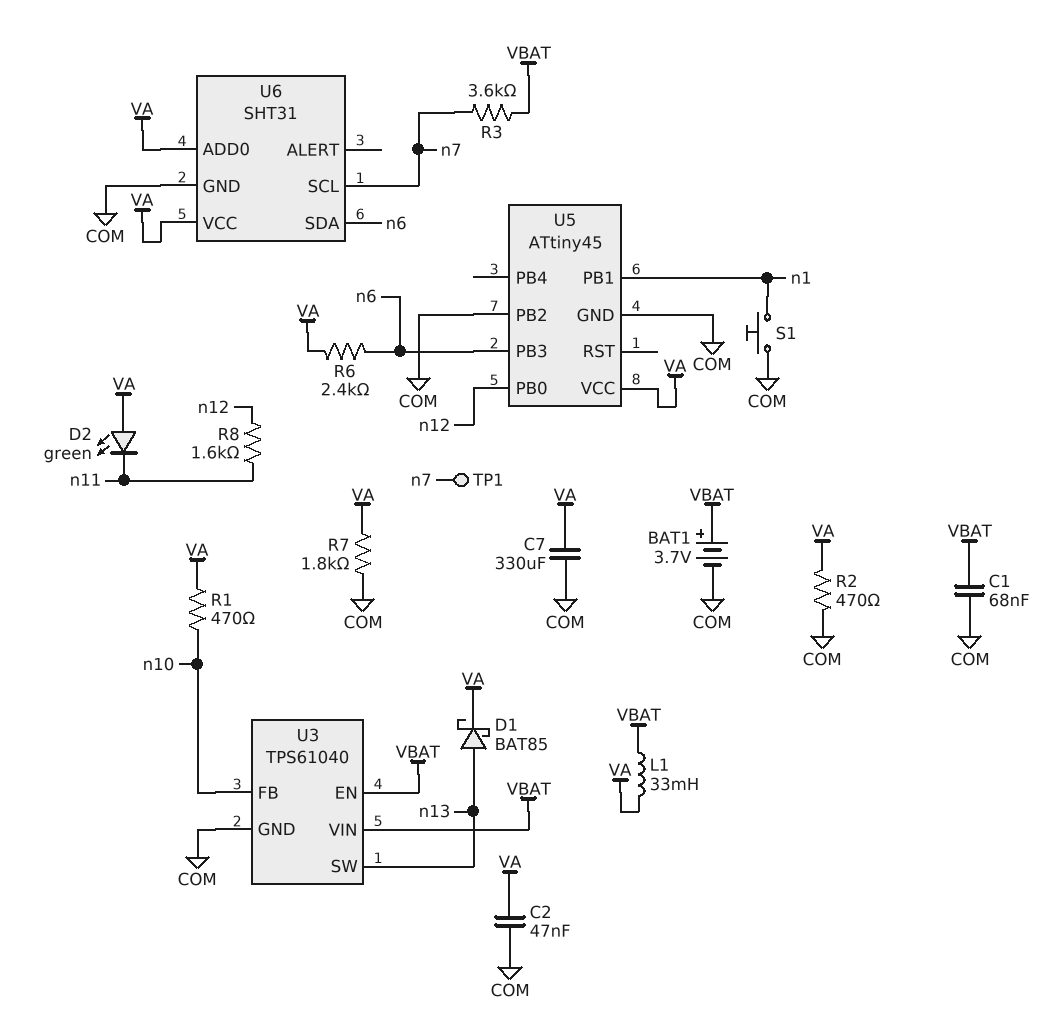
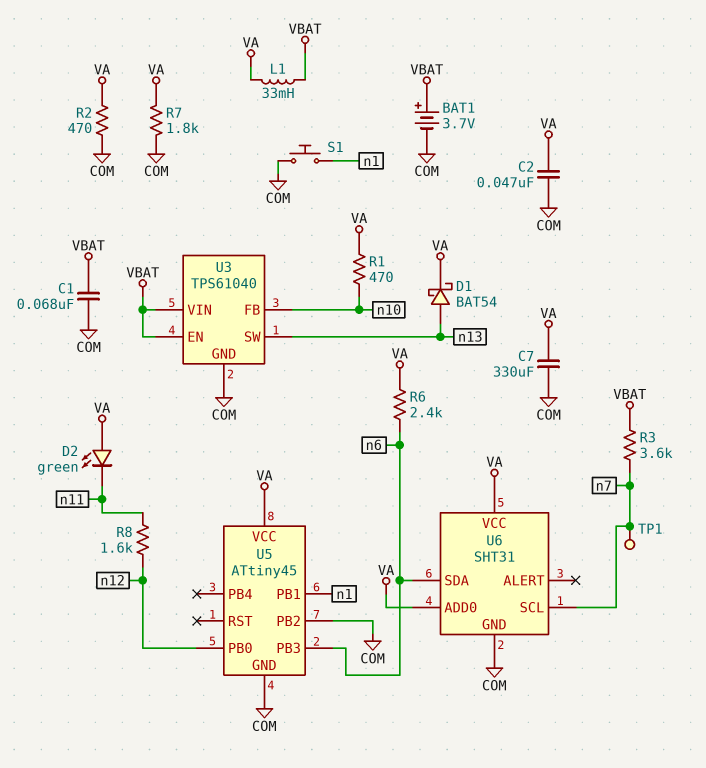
D1: schottky BAT85 (A n13, K VA) -> schottky BAT54 (A n13, K VA)

